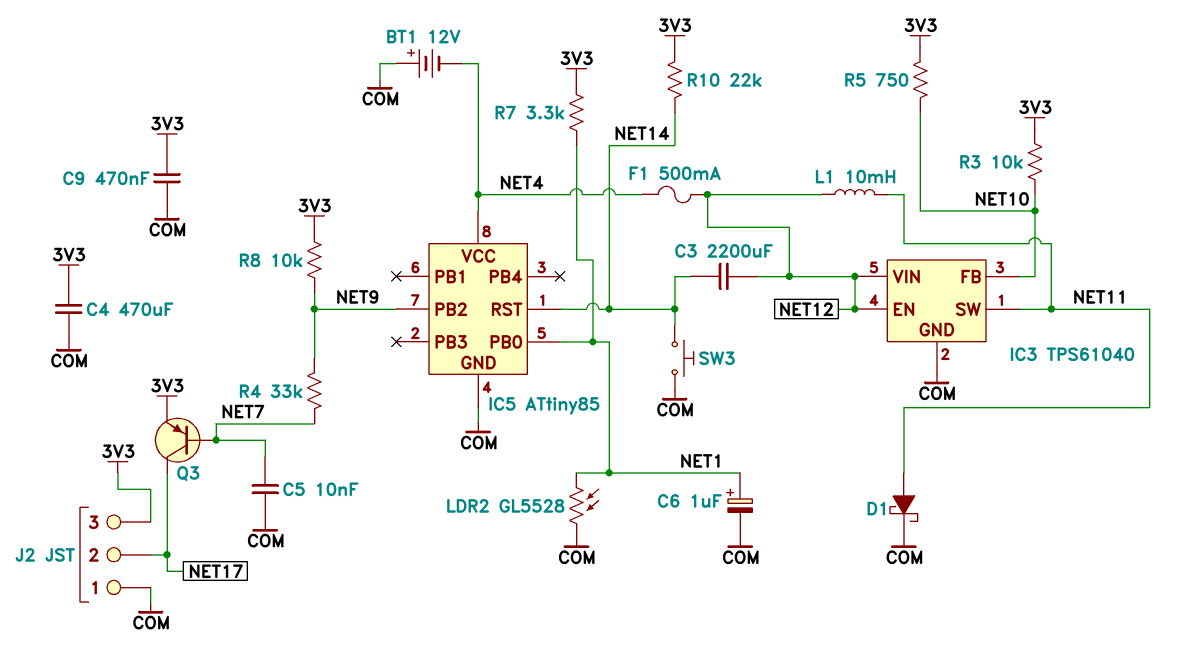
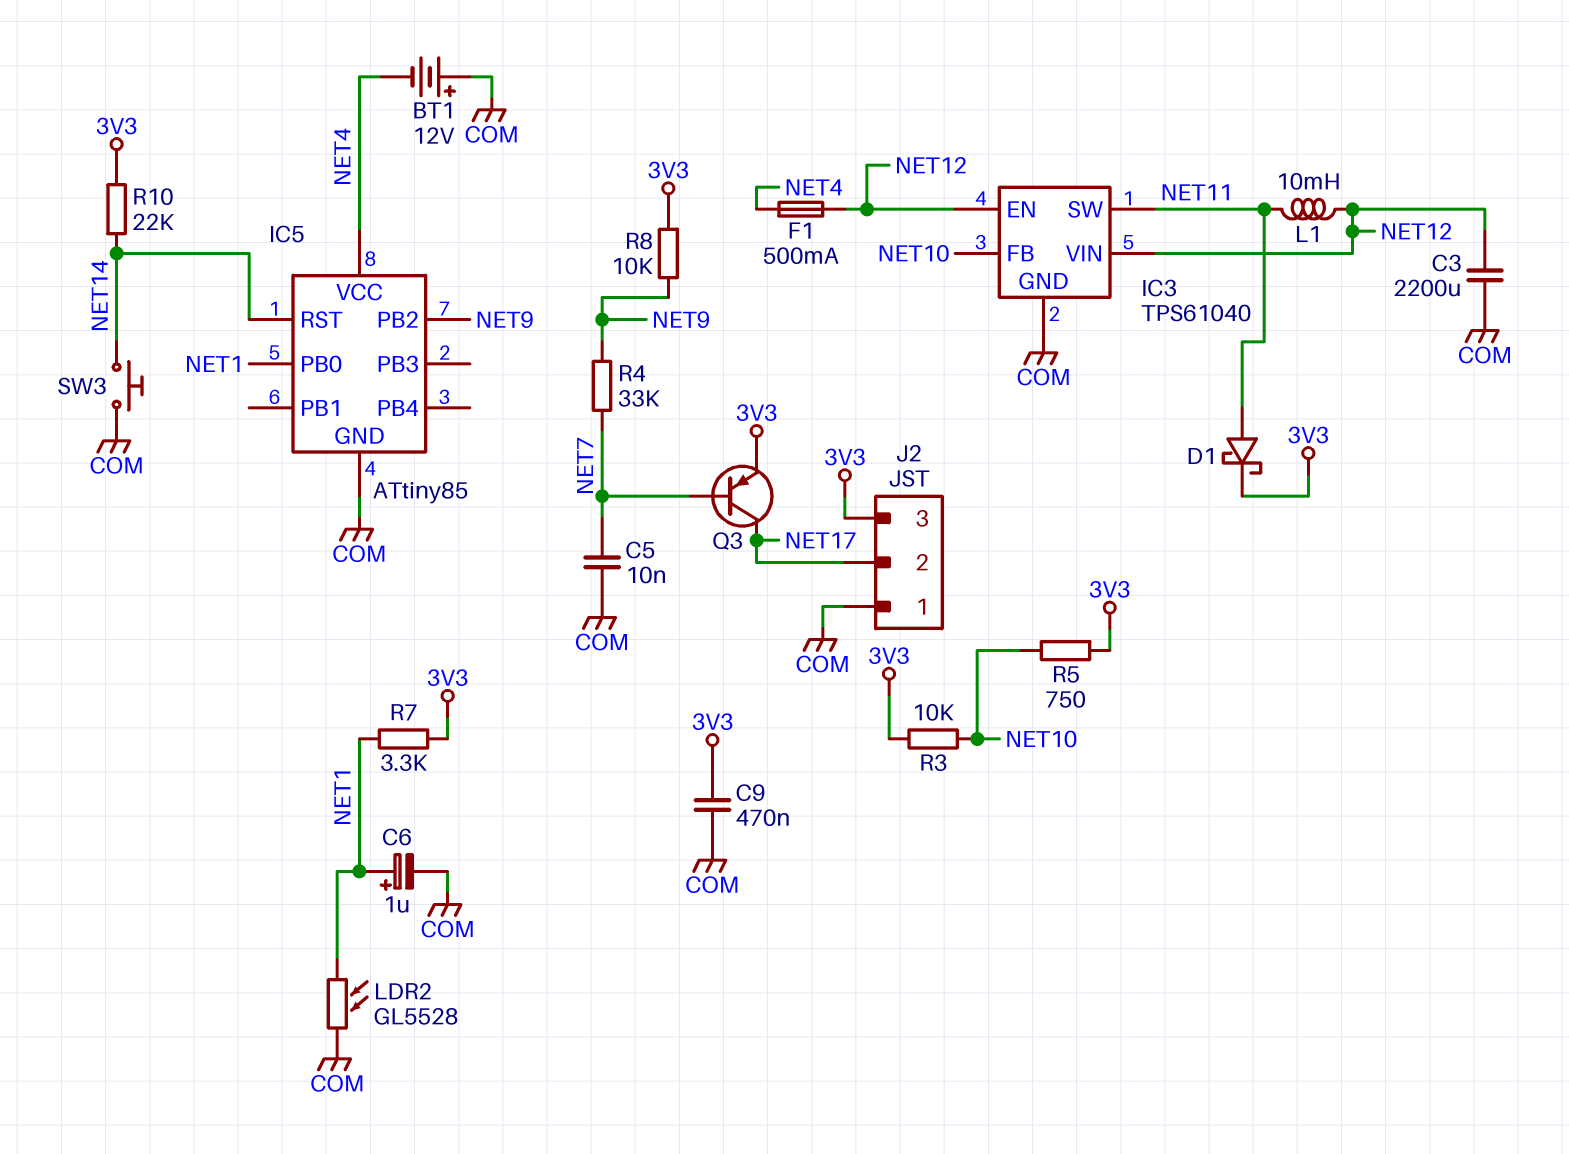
C3: 2200uF (NET12, NET14) -> 2200uF (COM, NET12)
C4: 470uF (3V3, COM) -> none
D1: schottky (A NET11, K COM) -> schottky (A NET11, K 3V3)

